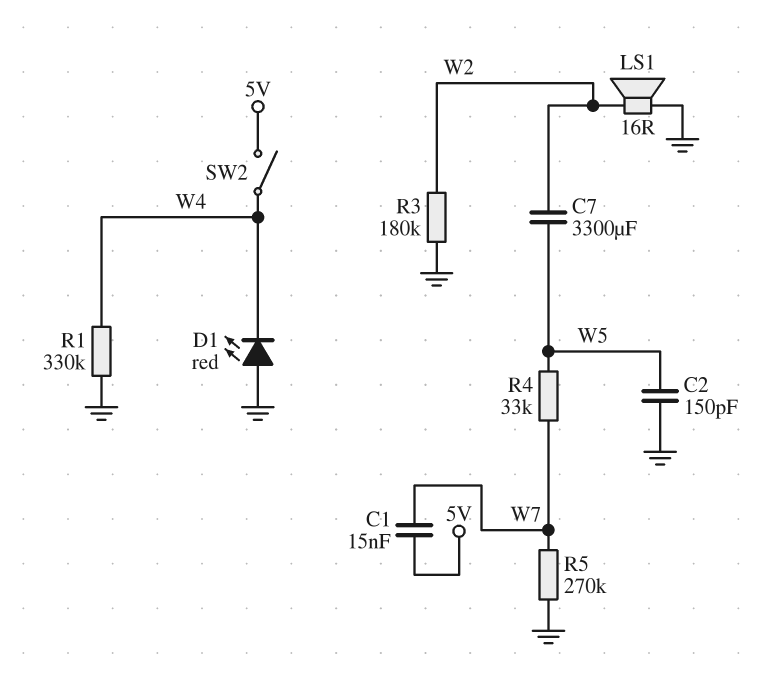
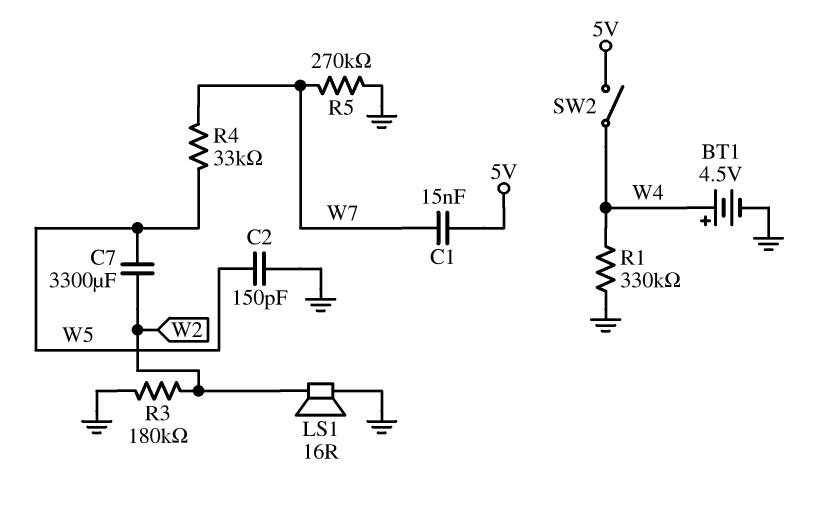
BT1: none -> 4.5V (plus W4, minus GND)
D1: LED red (A GND, K W4) -> none

